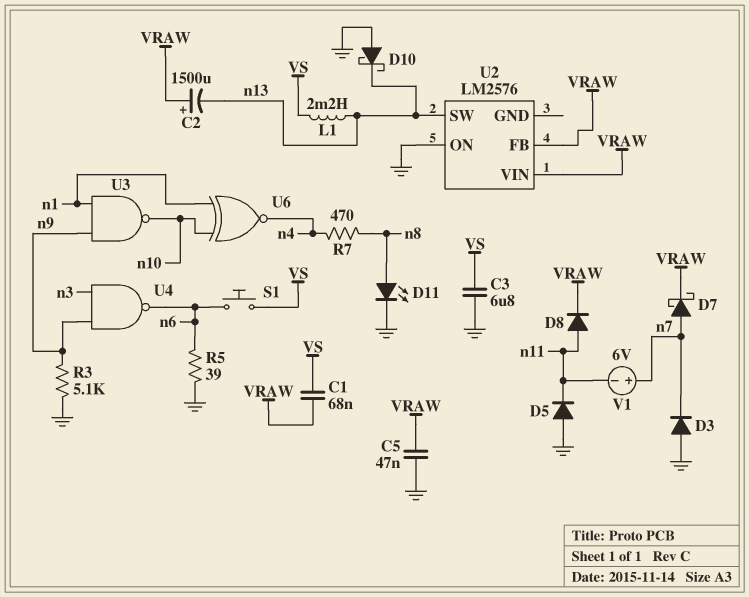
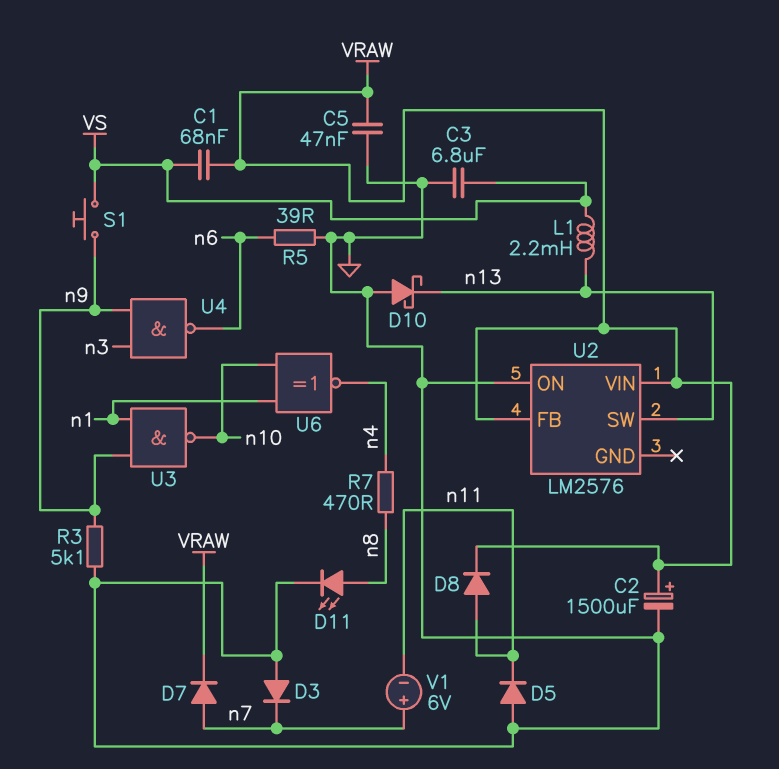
C2: 1500uF (plus VRAW, minus n13) -> 1500uF (plus VRAW, minus GND)
D7: schottky (A n7, K VRAW) -> diode (A n7, K VRAW)
S1: button (VS, n6) -> button (VS, n9)

